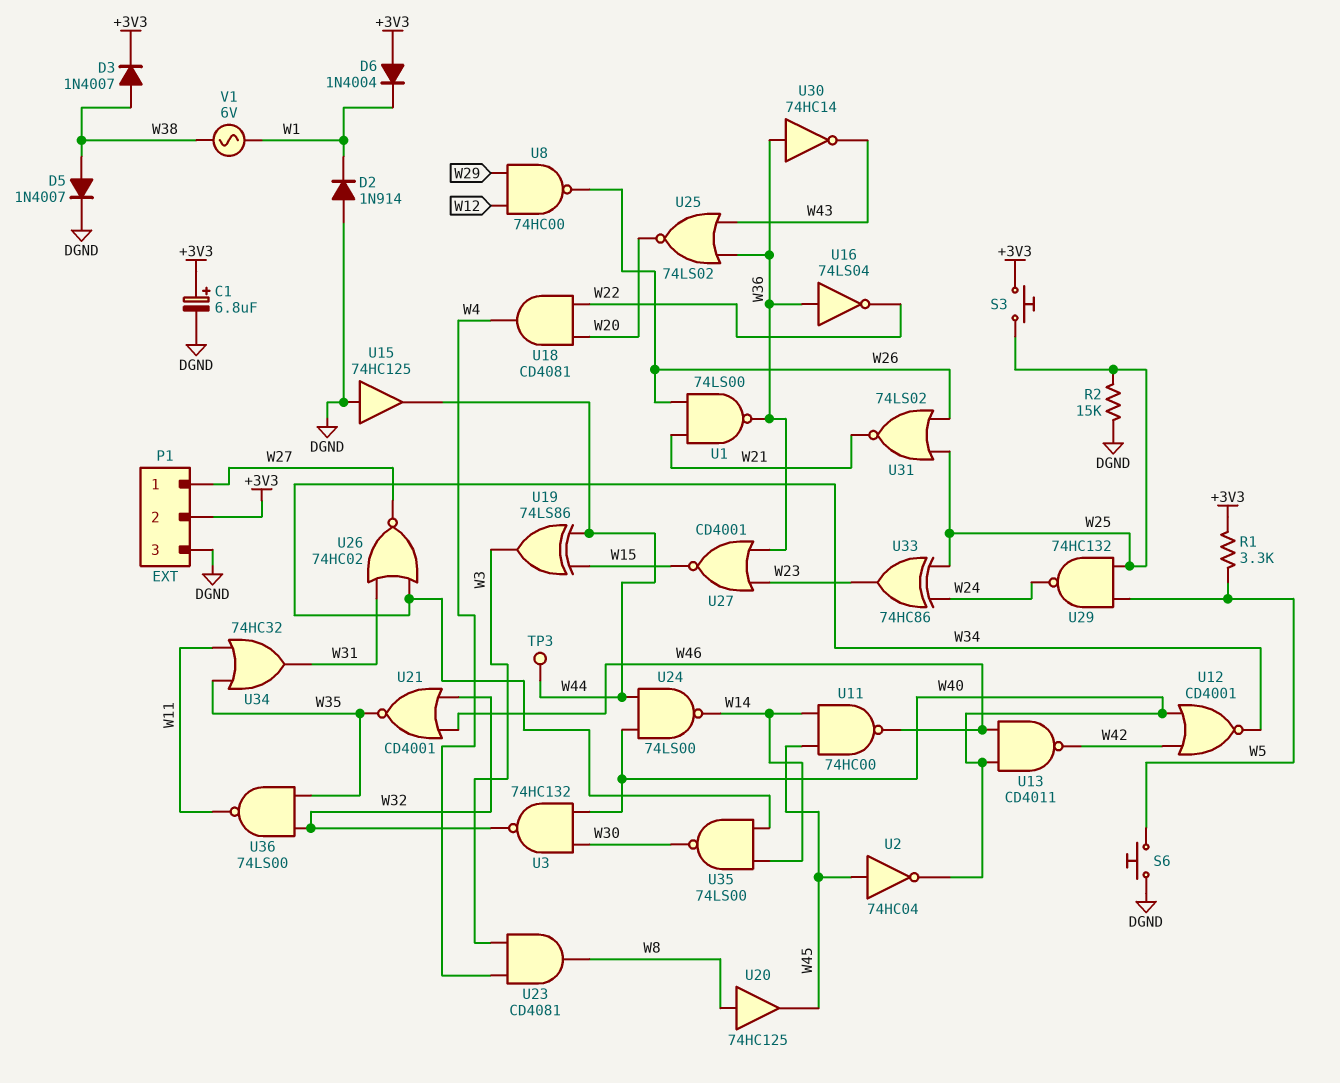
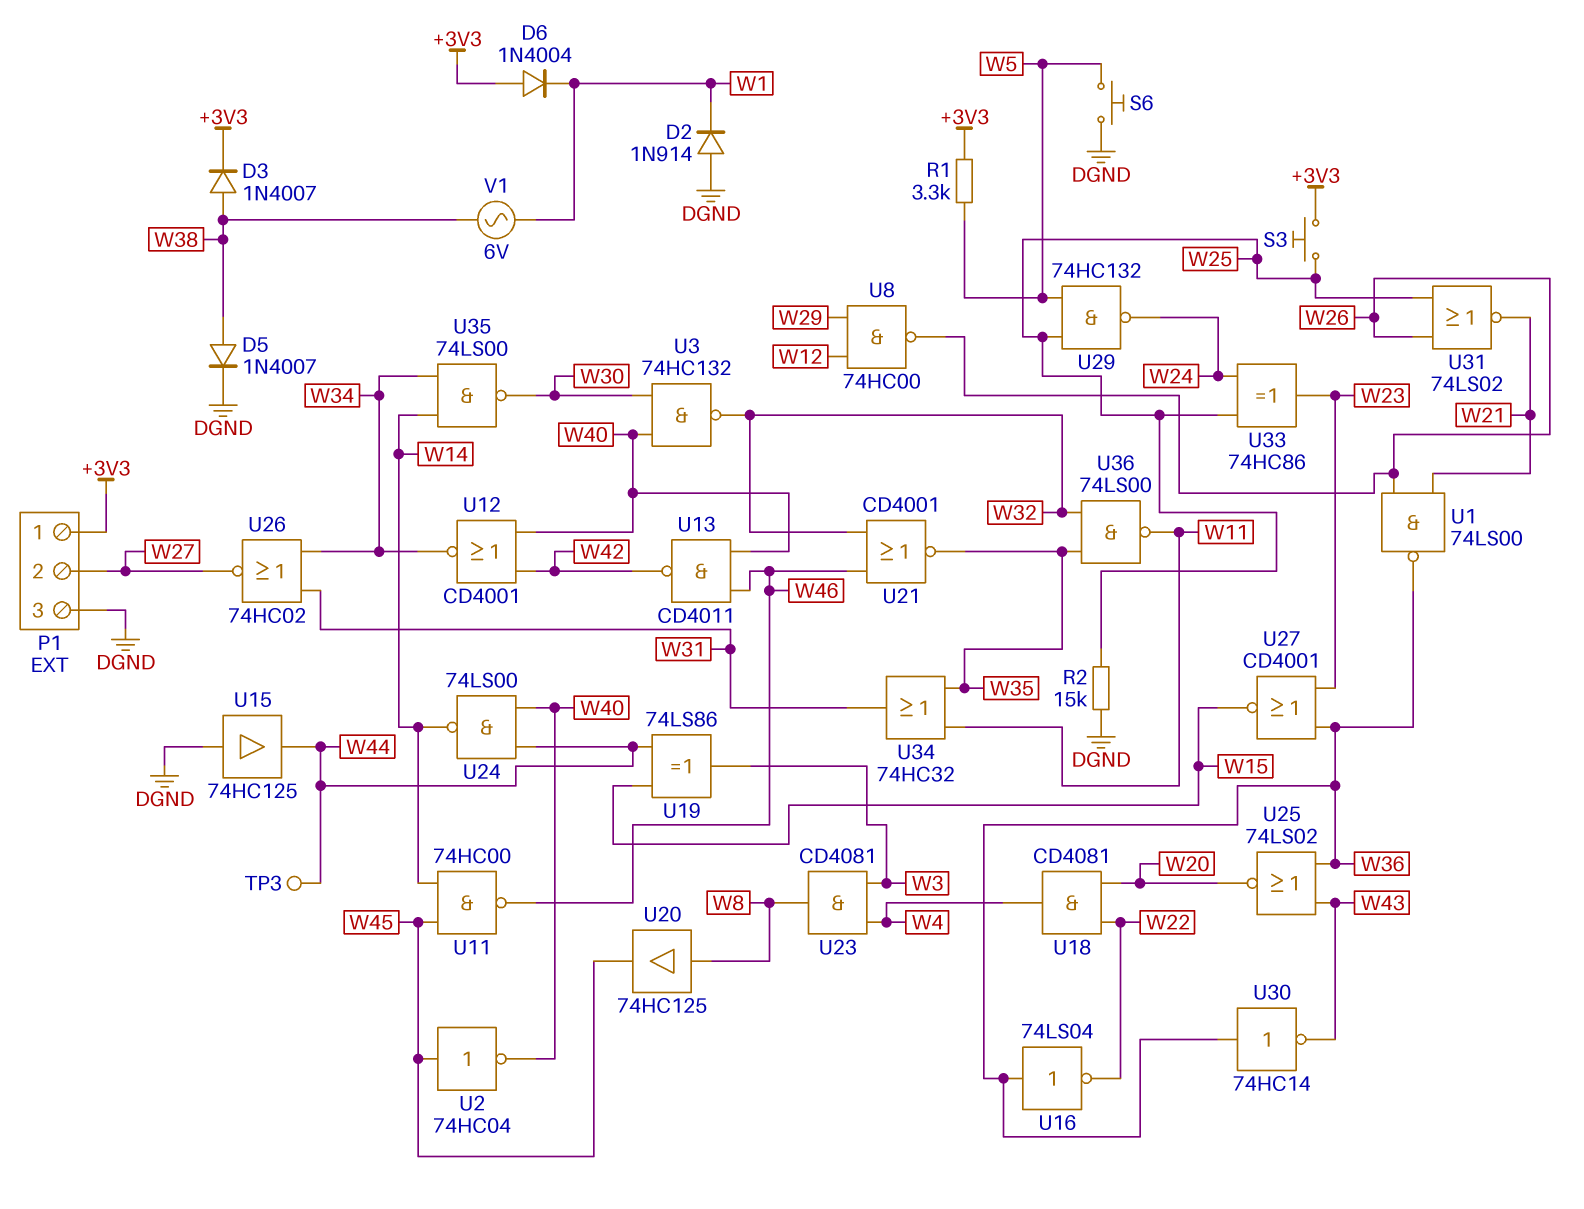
C1: 6.8uF (plus +3V3, minus DGND) -> none
P1 pin 1: W27 -> +3V3
P1 pin 2: +3V3 -> W27

